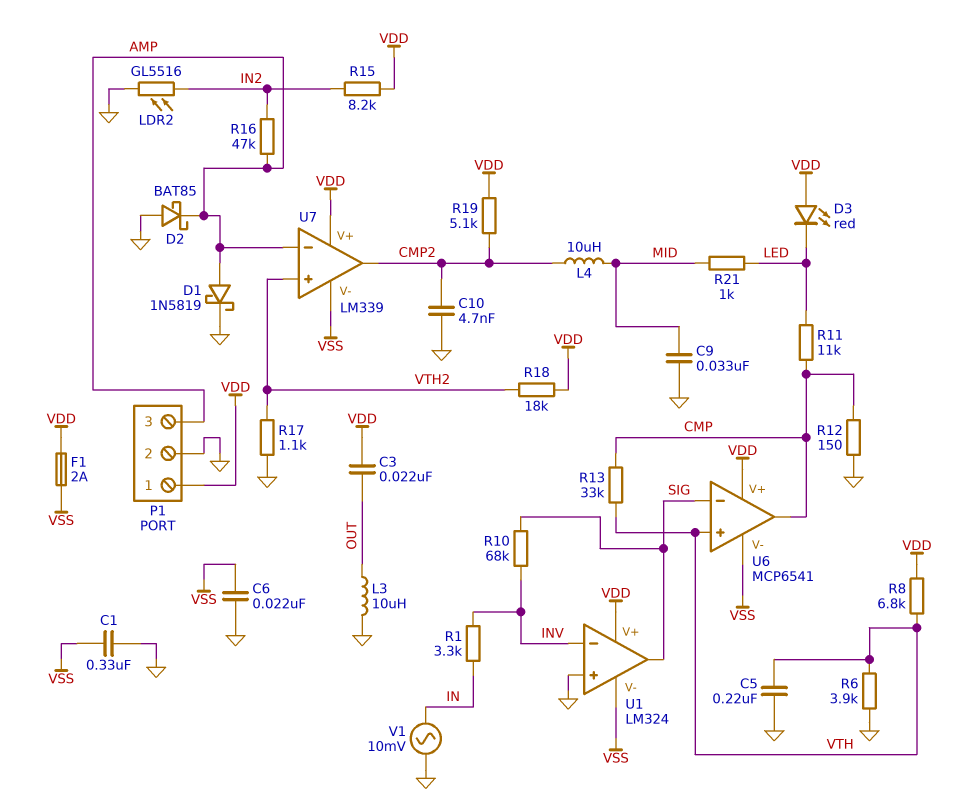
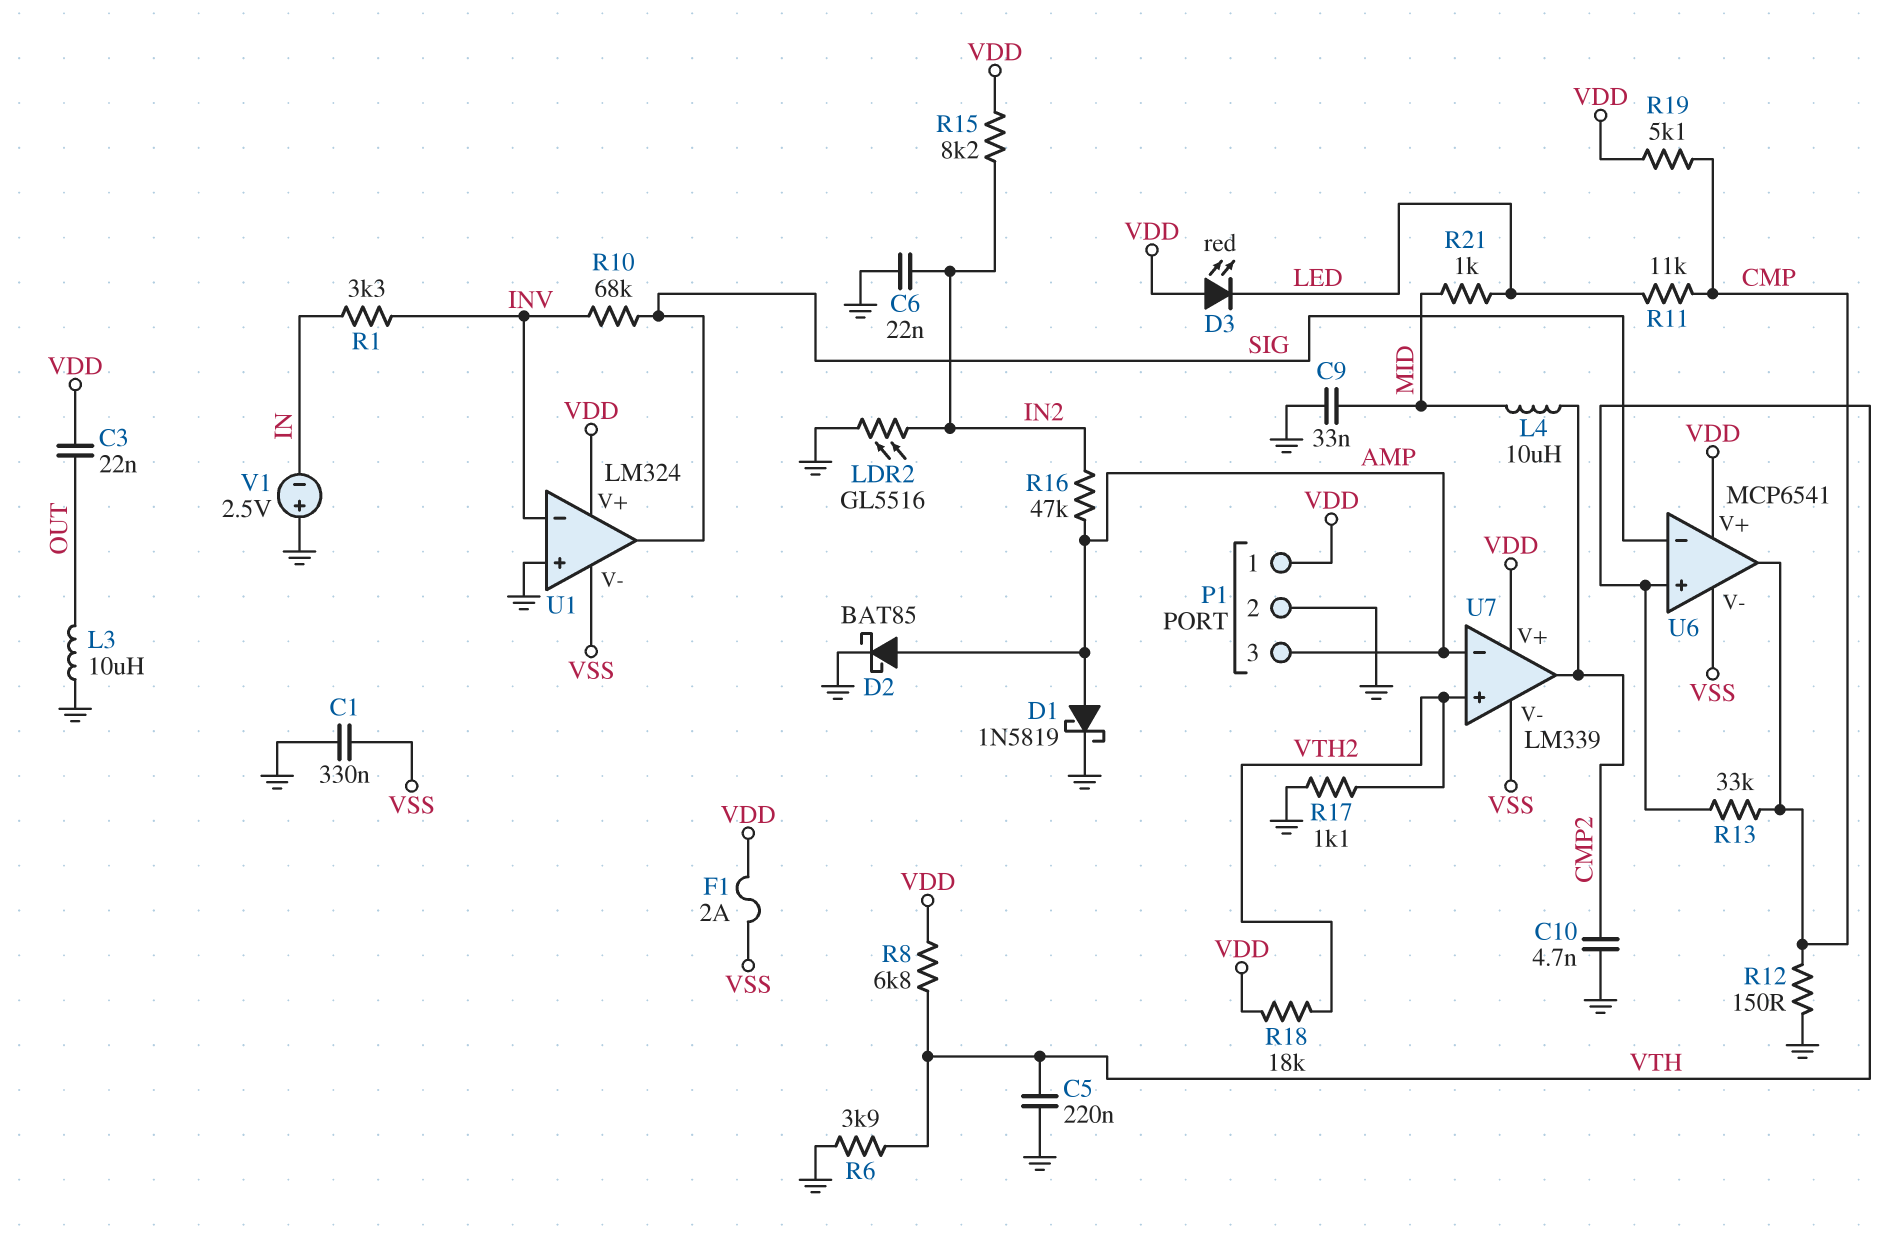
C6: 22nF (GND, VSS) -> 22nF (GND, IN2)
D2: schottky BAT85 (A GND, K AMP) -> schottky BAT85 (A AMP, K GND)
R19: 5.1k (CMP2, VDD) -> 5.1k (CMP, VDD)
V1: AC 10mV (GND, IN) -> 2.5V (plus GND, minus IN)

